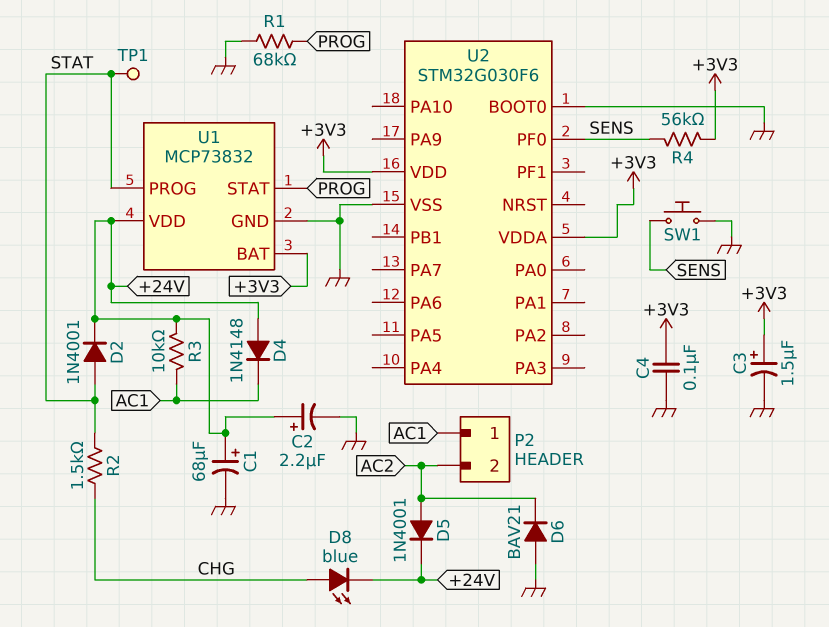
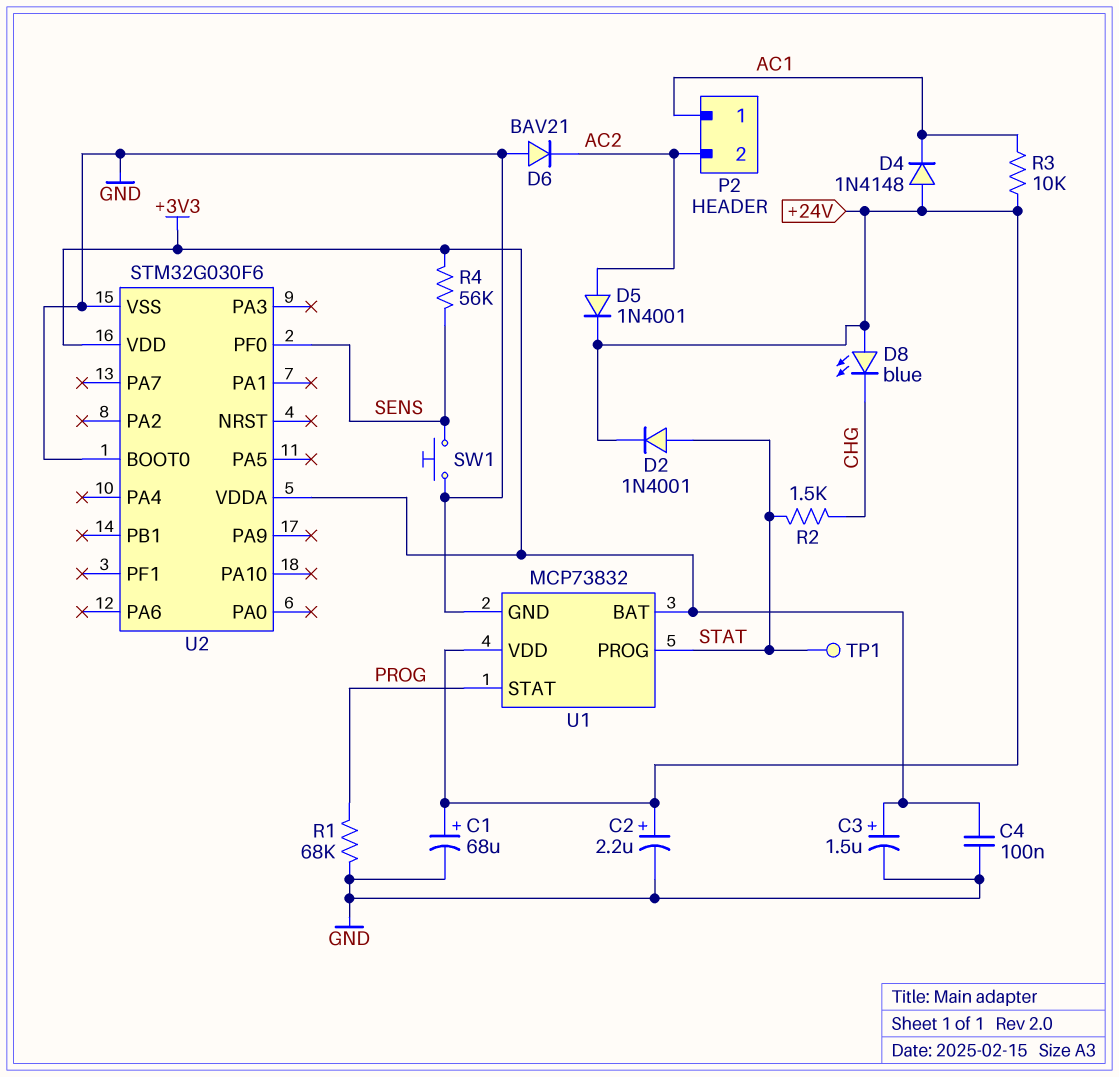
D8: LED blue (A CHG, K +24V) -> LED blue (A +24V, K CHG)

